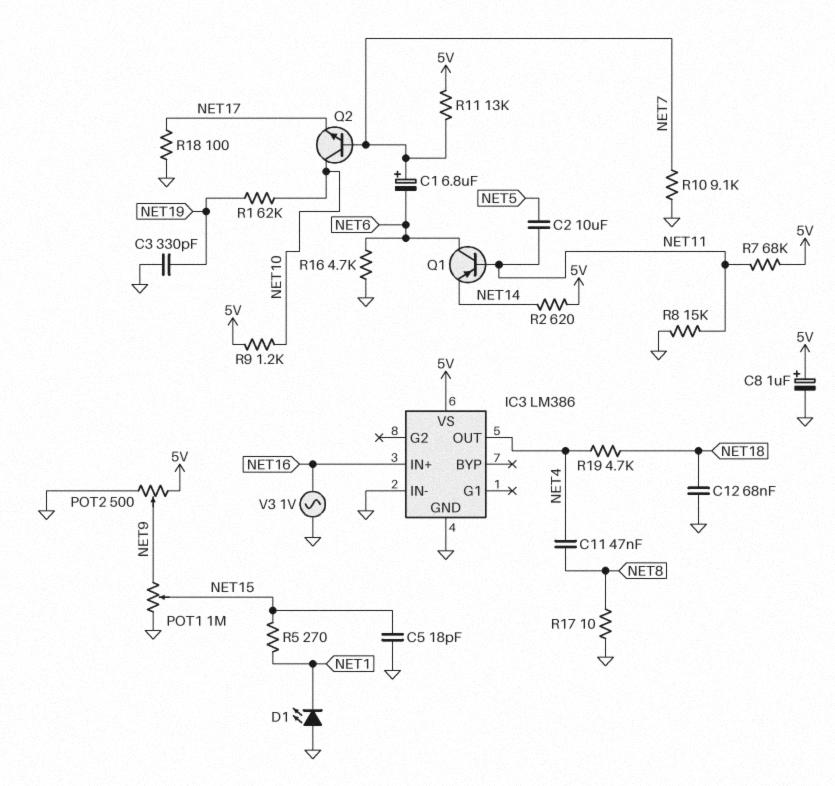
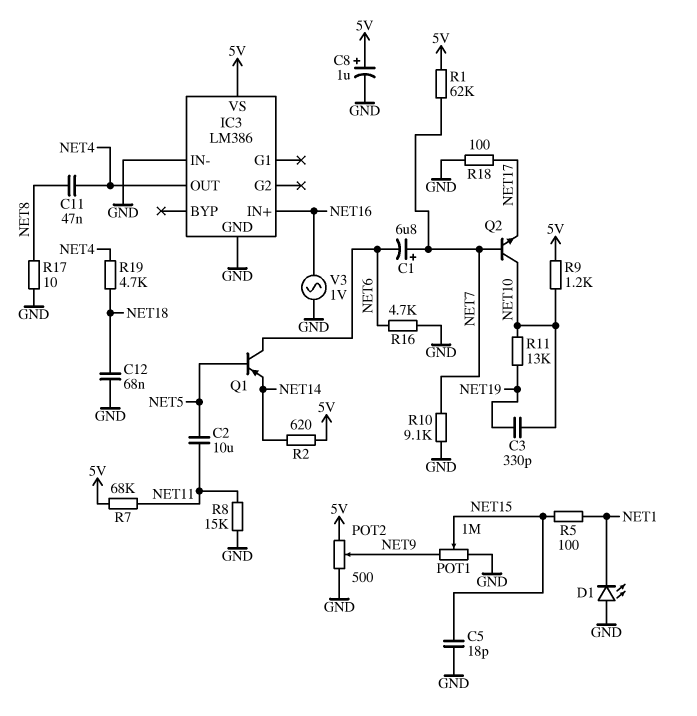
C3: 330pF (GND, NET19) -> 330pF (NET10, NET19)
Q1: PNP (B NET11, C NET6, E NET14) -> PNP (B NET5, C NET6, E NET14)
R1: 62k (NET10, NET19) -> 62k (5V, NET7)
R5: 270 (NET1, NET15) -> 100 (NET1, NET15)
R11: 13k (5V, NET7) -> 13k (NET10, NET19)

